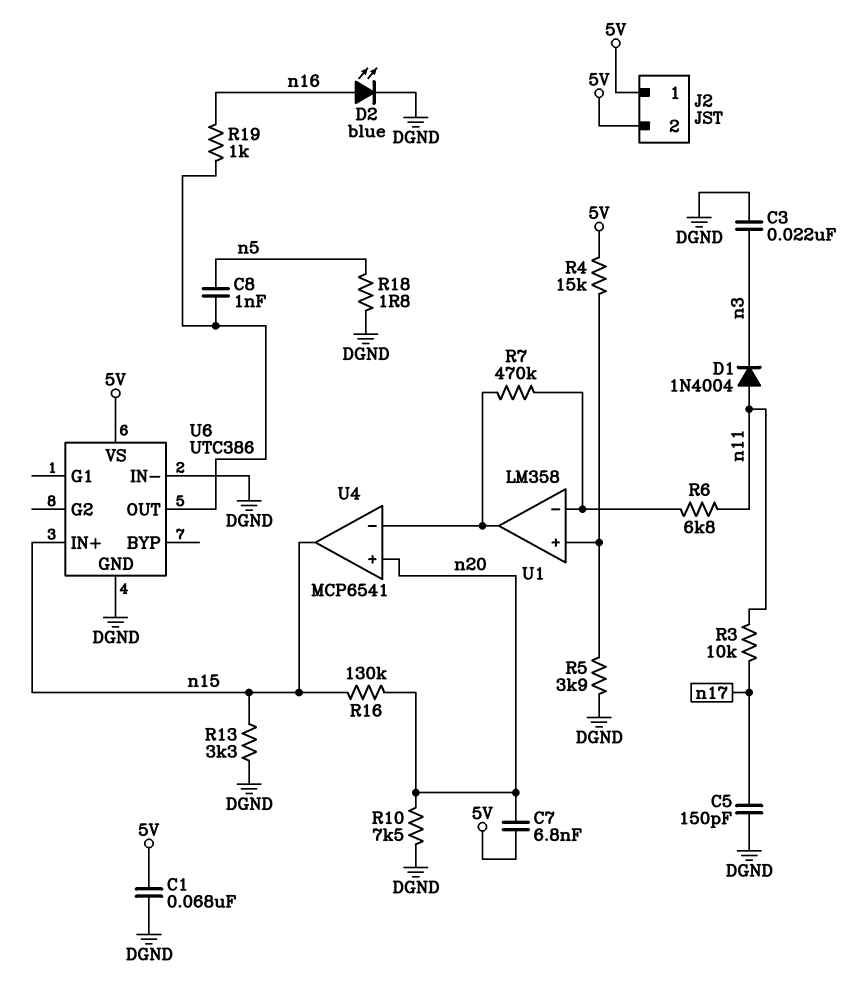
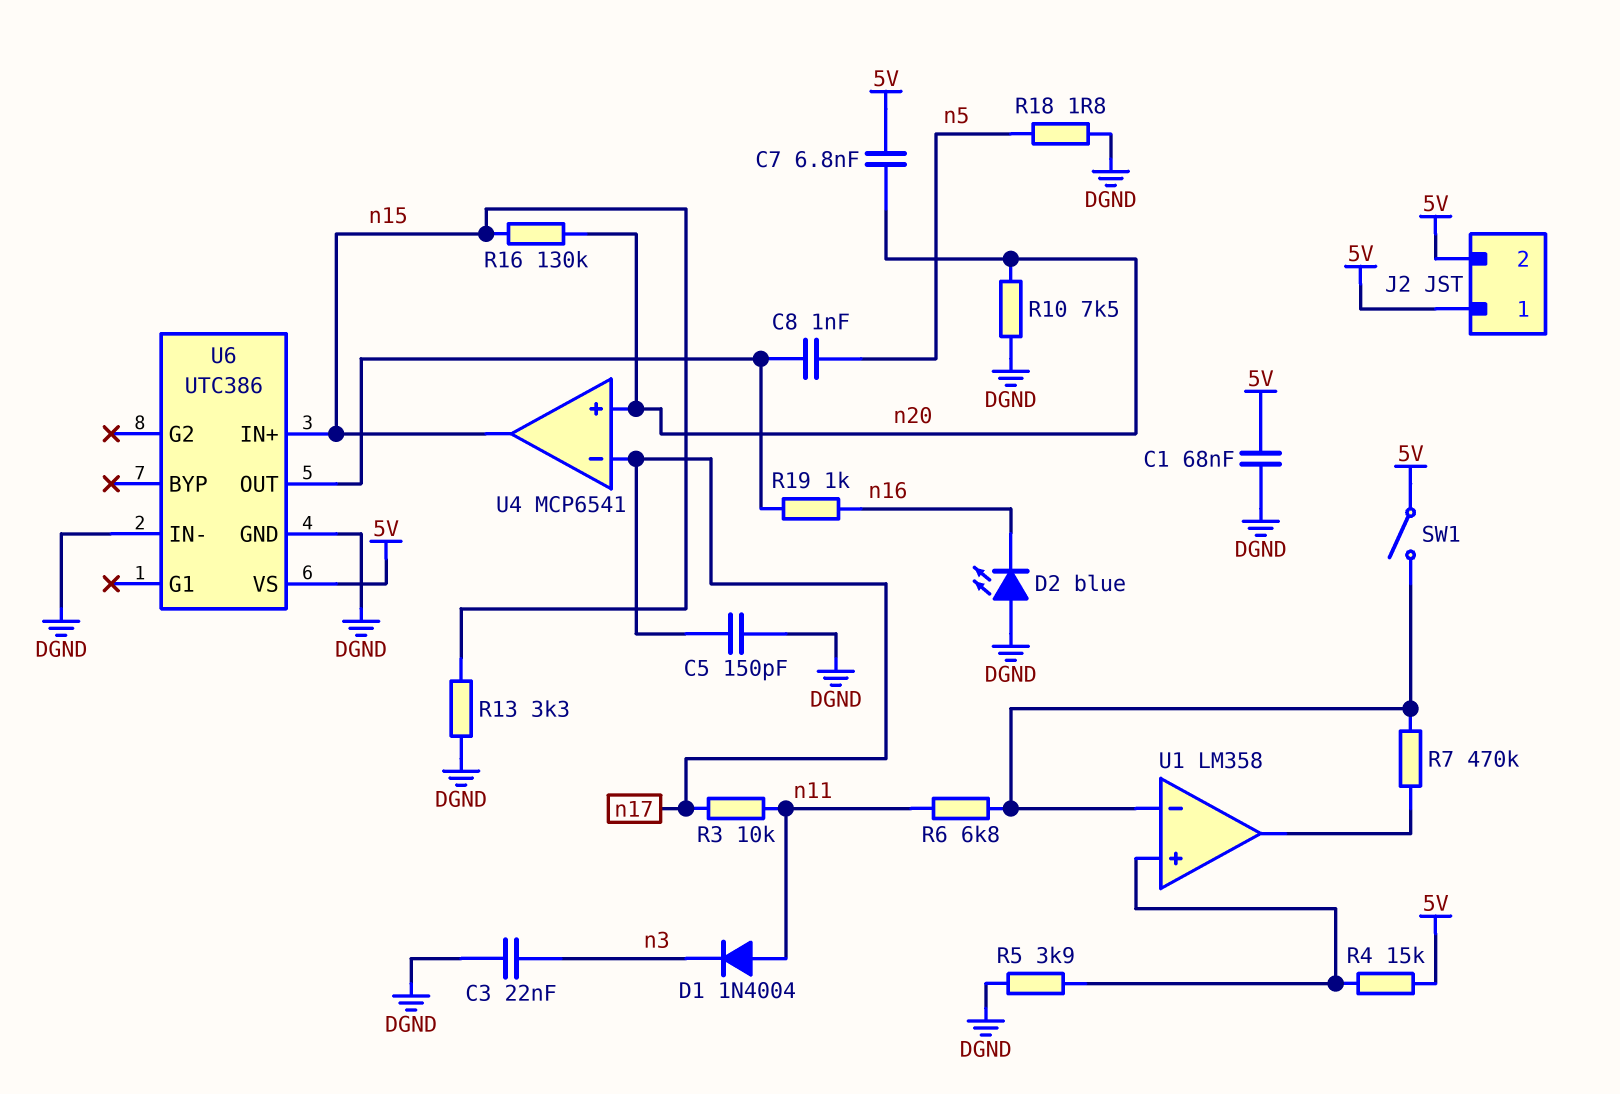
D2: LED blue (A n16, K DGND) -> LED blue (A DGND, K n16)
SW1: none -> switch (5V, U1/in-)
U4 pin in-: U1/out -> n17

